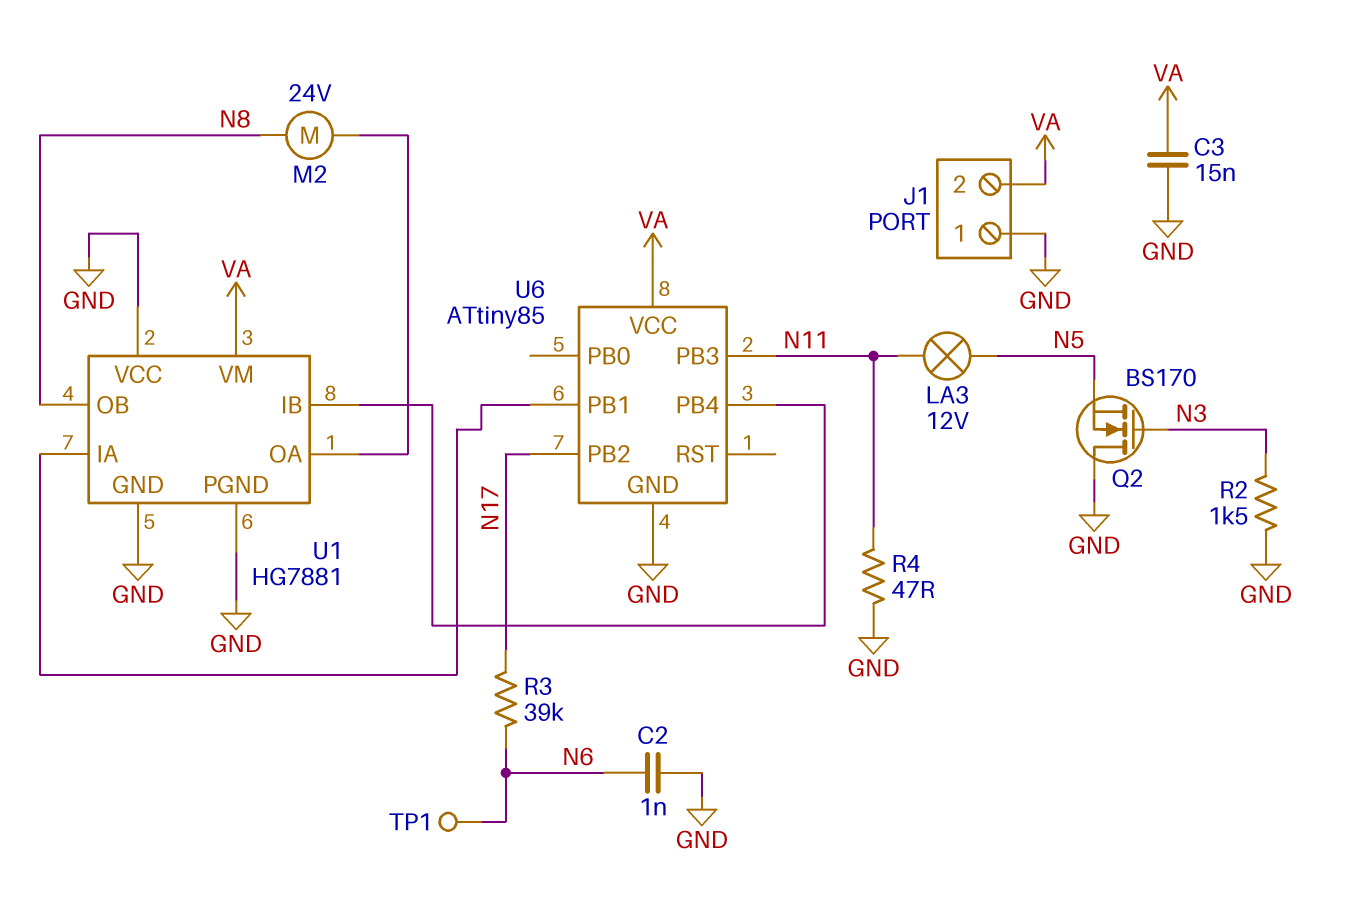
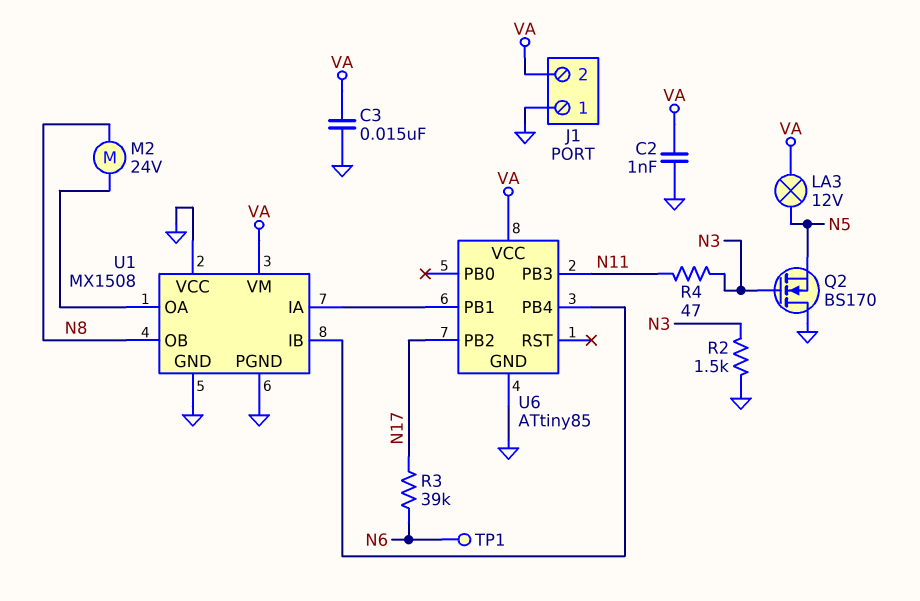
C2: 1nF (GND, N6) -> 1nF (GND, VA)
LA3: lamp 12V (N5, N11) -> lamp 12V (N5, VA)
R4: 47 (GND, N11) -> 47 (N3, N11)
U1: HG7881 -> MX1508

